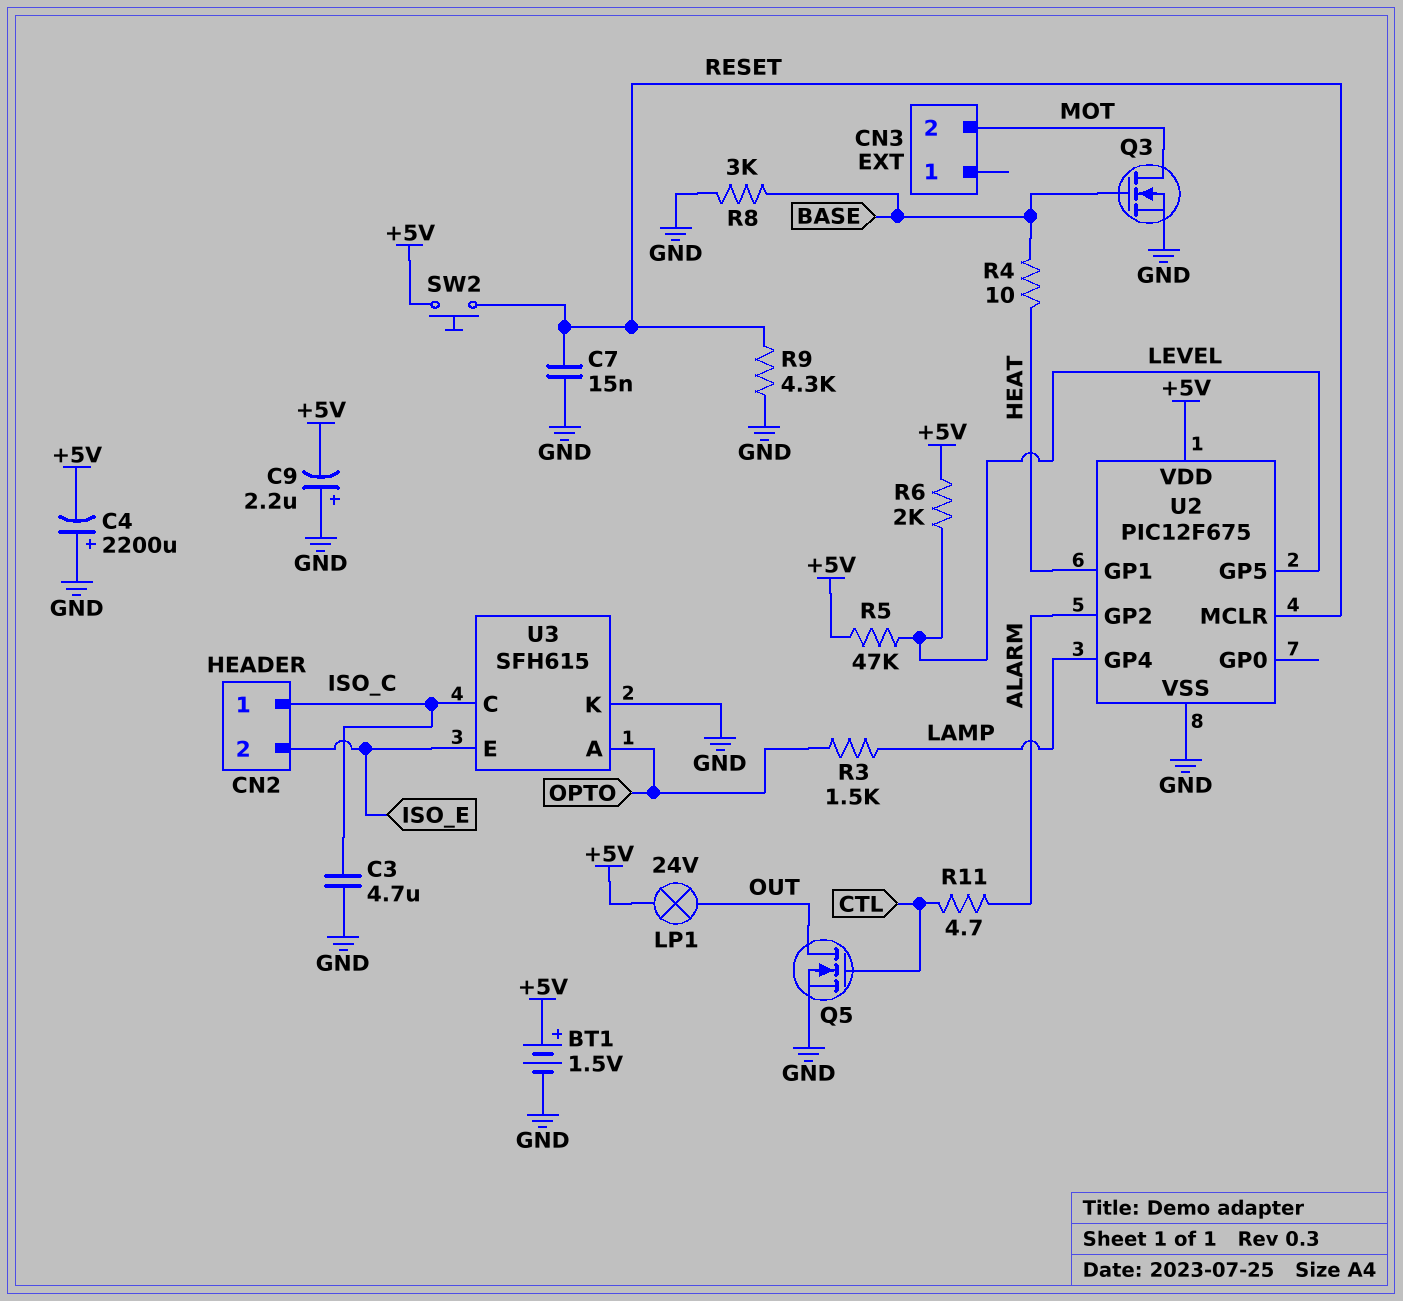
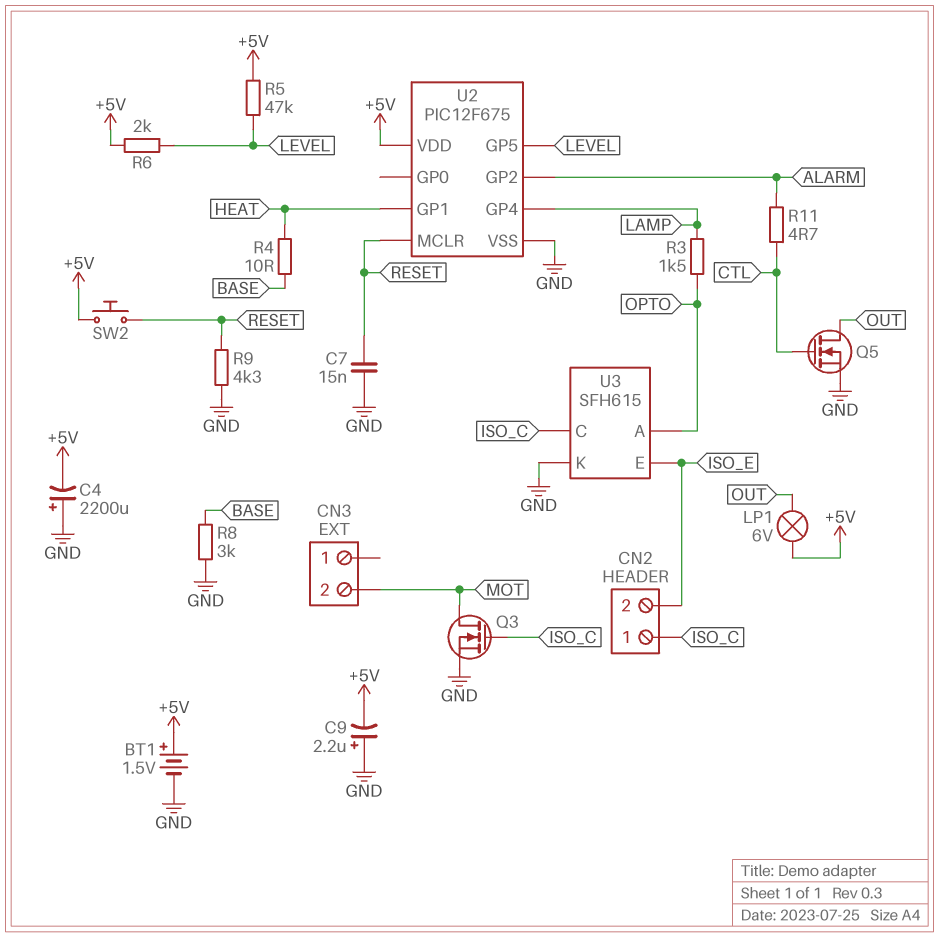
C3: 4.7uF (GND, ISO_C) -> none
LP1: lamp 24V (+5V, OUT) -> lamp 6V (+5V, OUT)
Q3: NMOS (G BASE, D MOT, S GND) -> NMOS (G ISO_C, D MOT, S GND)

